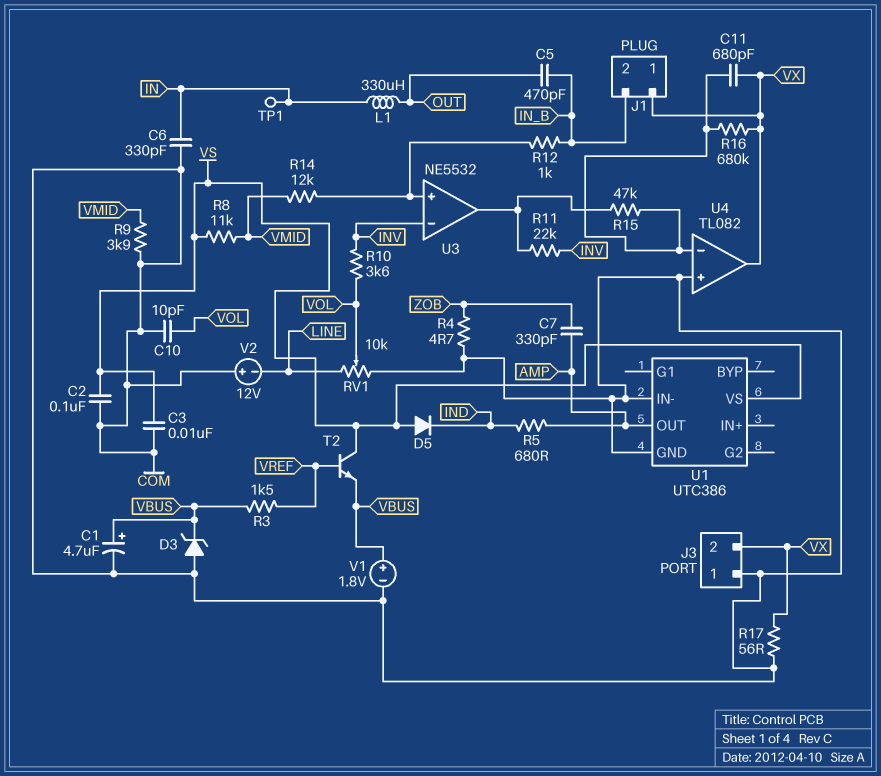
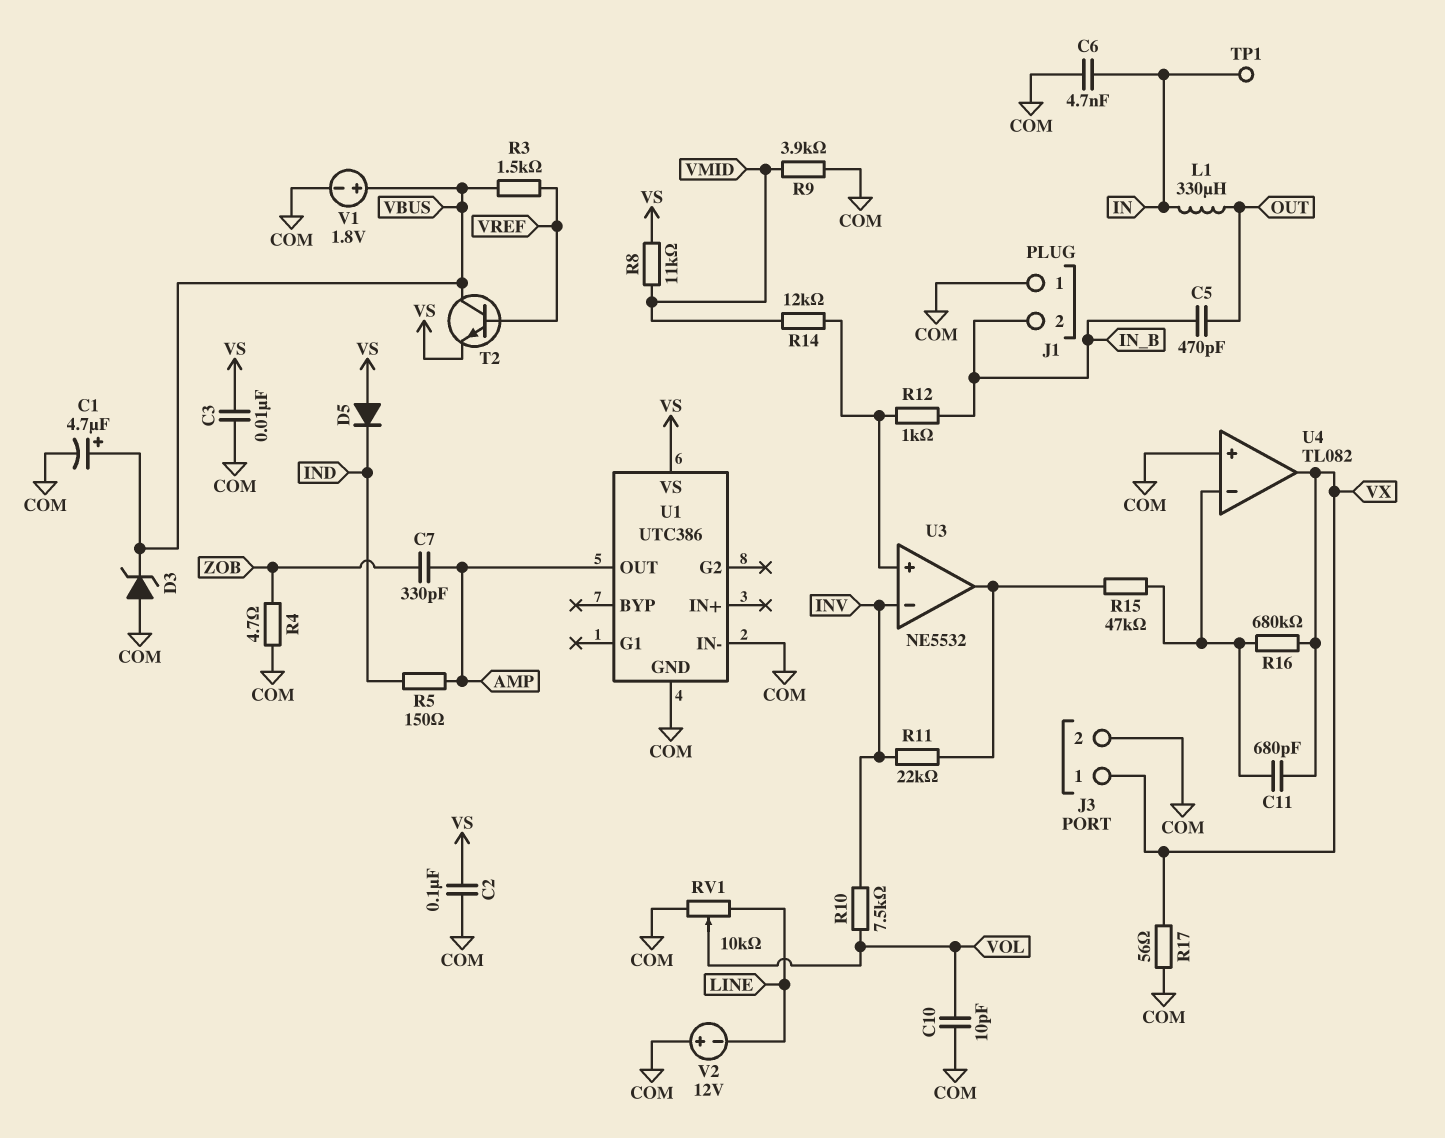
C6: 330pF (COM, IN) -> 4.7nF (COM, IN)
J1 pin 1: VX -> COM
J3 pin 1: COM -> VX
J3 pin 2: VX -> COM
R5: 680 (AMP, IND) -> 150 (AMP, IND)
R10: 3.6k (INV, VOL) -> 7.5k (INV, VOL)
T2: NPN (B VREF, C VS, E VBUS) -> NPN (B VREF, C VBUS, E VS)

